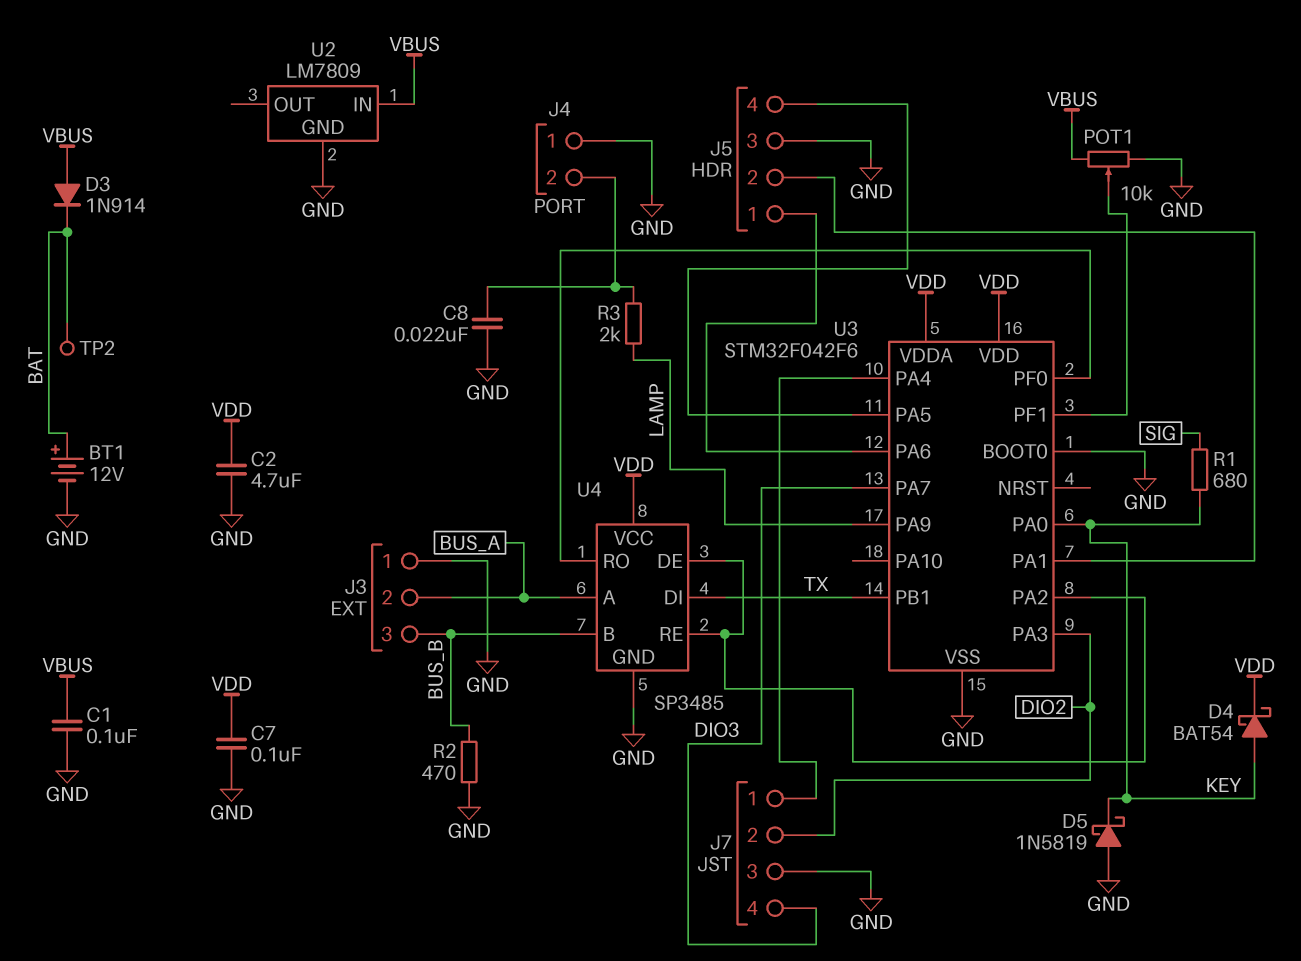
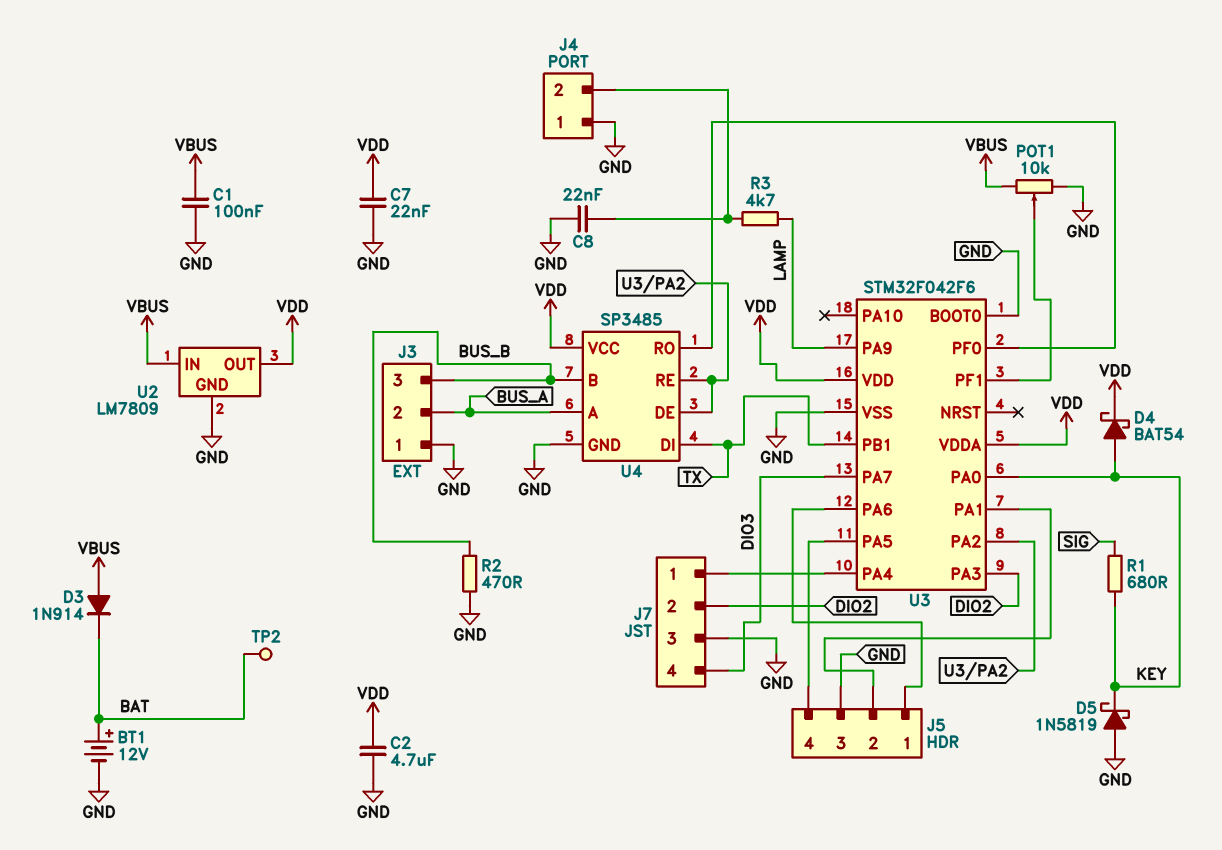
C7: 100nF (GND, VDD) -> 22nF (GND, VDD)
R3: 2k (J4/2, LAMP) -> 4.7k (J4/2, LAMP)
U2 pin OUT: none -> VDD

